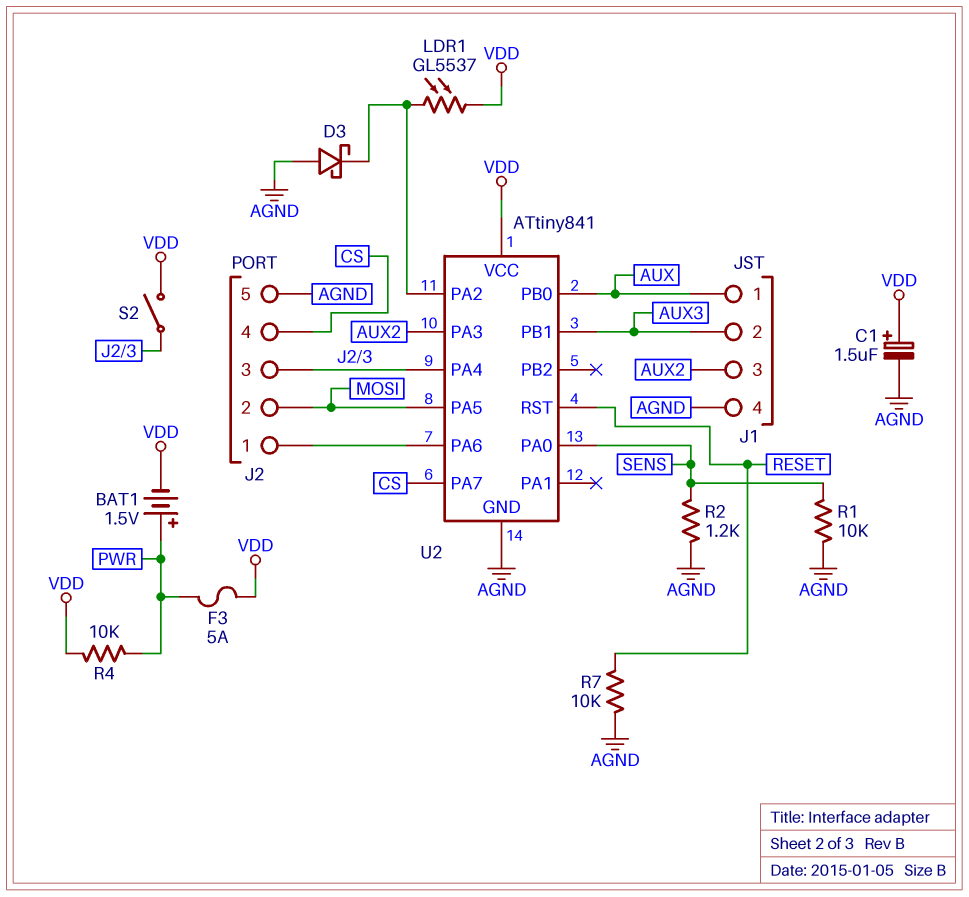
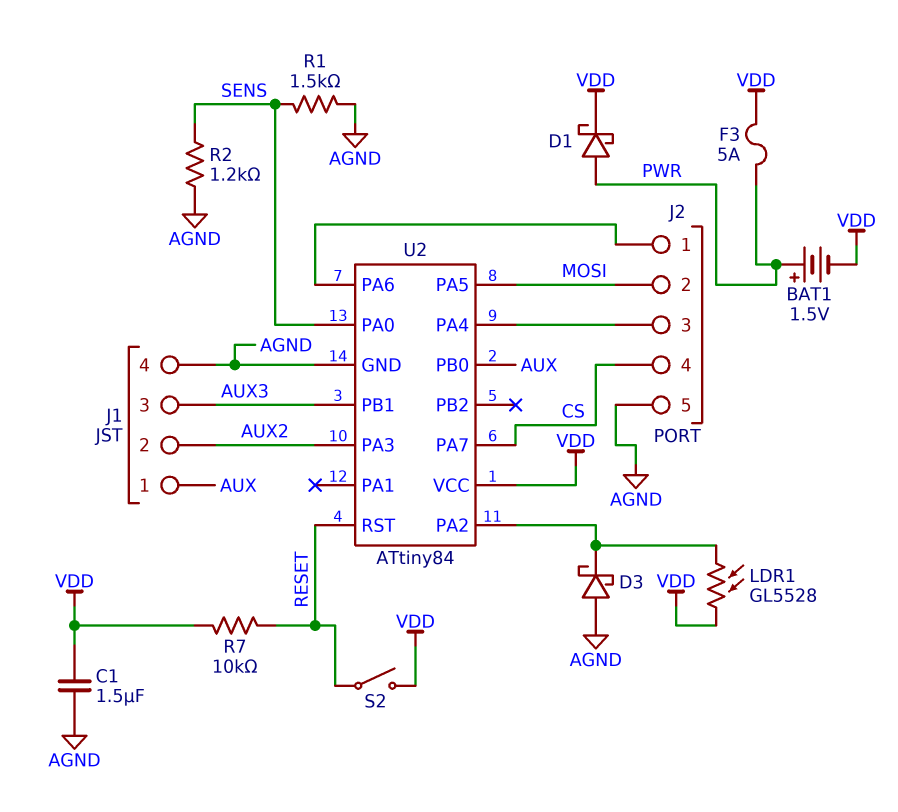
C1: 1.5uF (plus VDD, minus AGND) -> 1.5uF (AGND, VDD)
D1: none -> schottky (A PWR, K VDD)
J1 pin 2: AUX3 -> AUX2
J1 pin 3: AUX2 -> AUX3
LDR1: GL5537 (U2/PA2, VDD) -> GL5528 (U2/PA2, VDD)
R1: 10k (AGND, SENS) -> 1.5k (AGND, SENS)
R4: 10k (PWR, VDD) -> none
R7: 10k (AGND, RESET) -> 10k (RESET, VDD)
S2: switch (J2/3, VDD) -> switch (RESET, VDD)
U2: ATtiny841 -> ATtiny84

